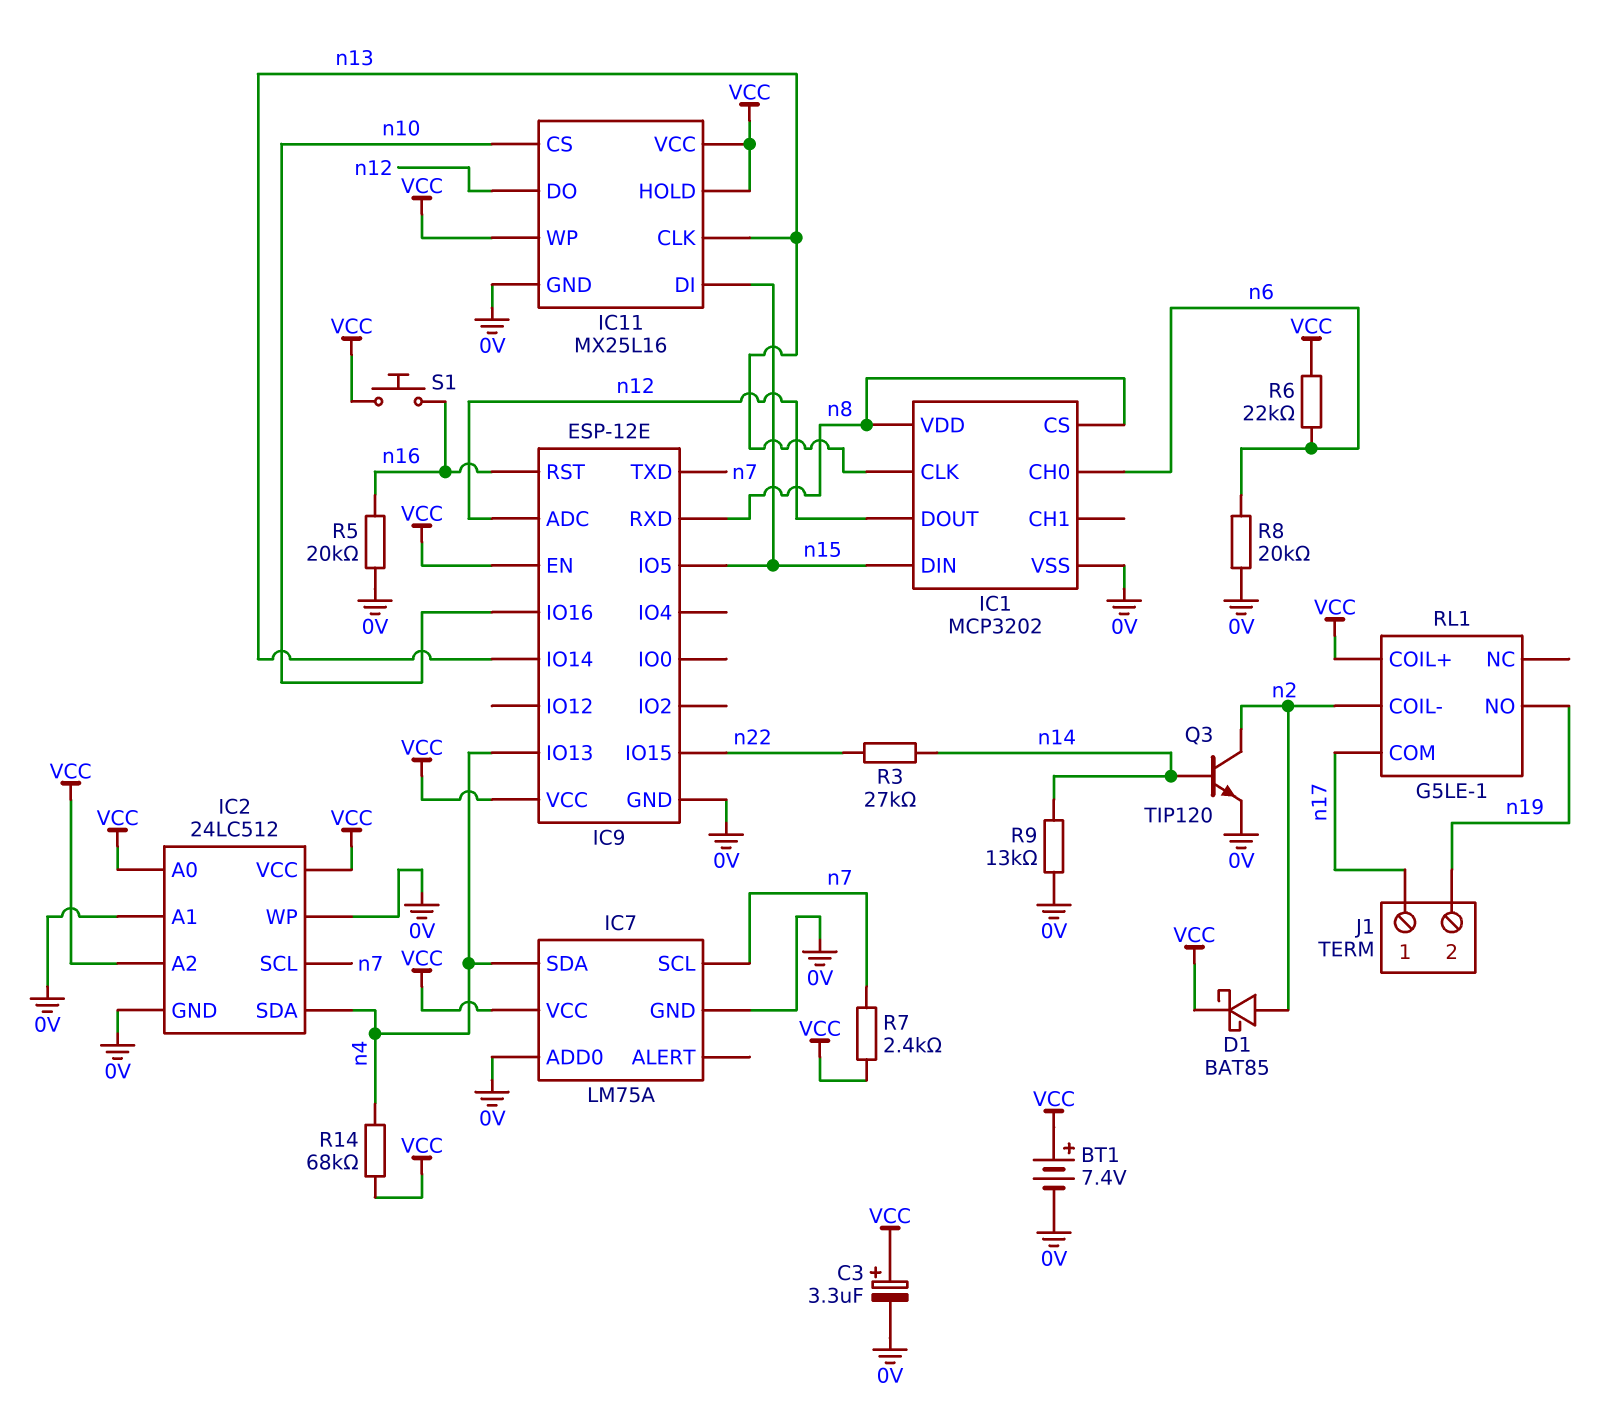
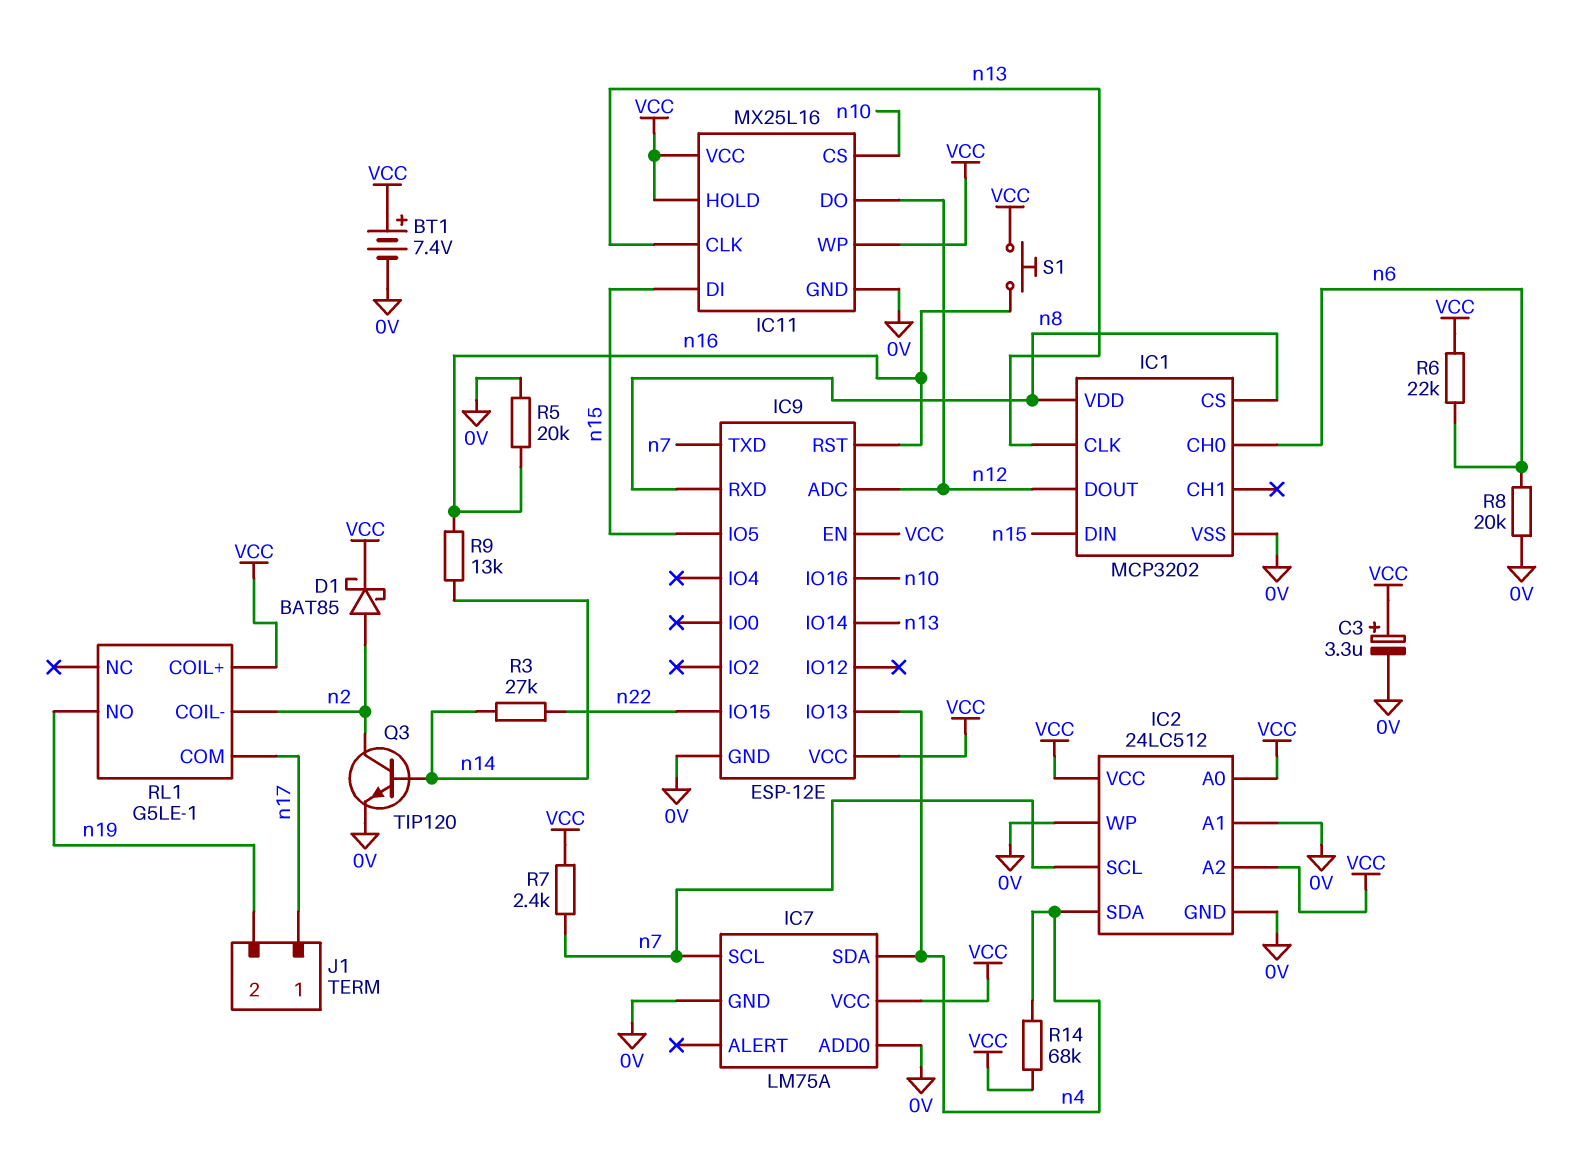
R9: 13k (0V, n14) -> 13k (n14, n16)

